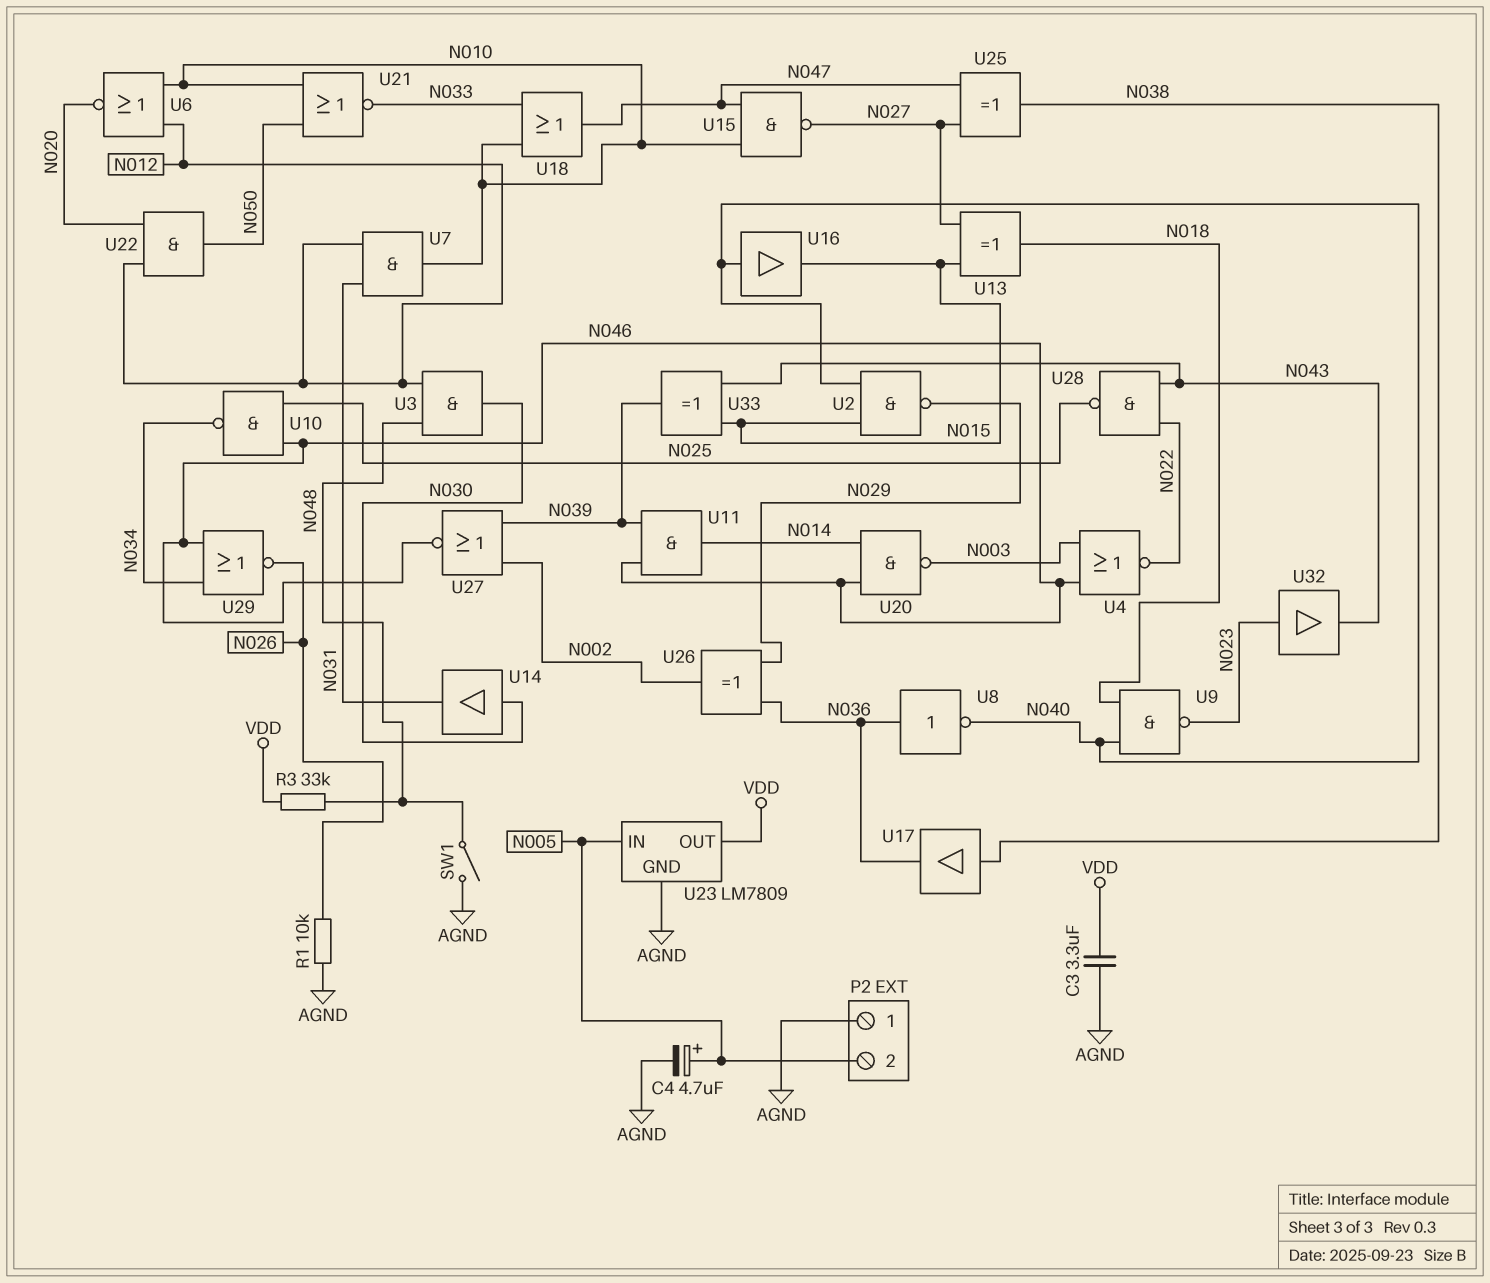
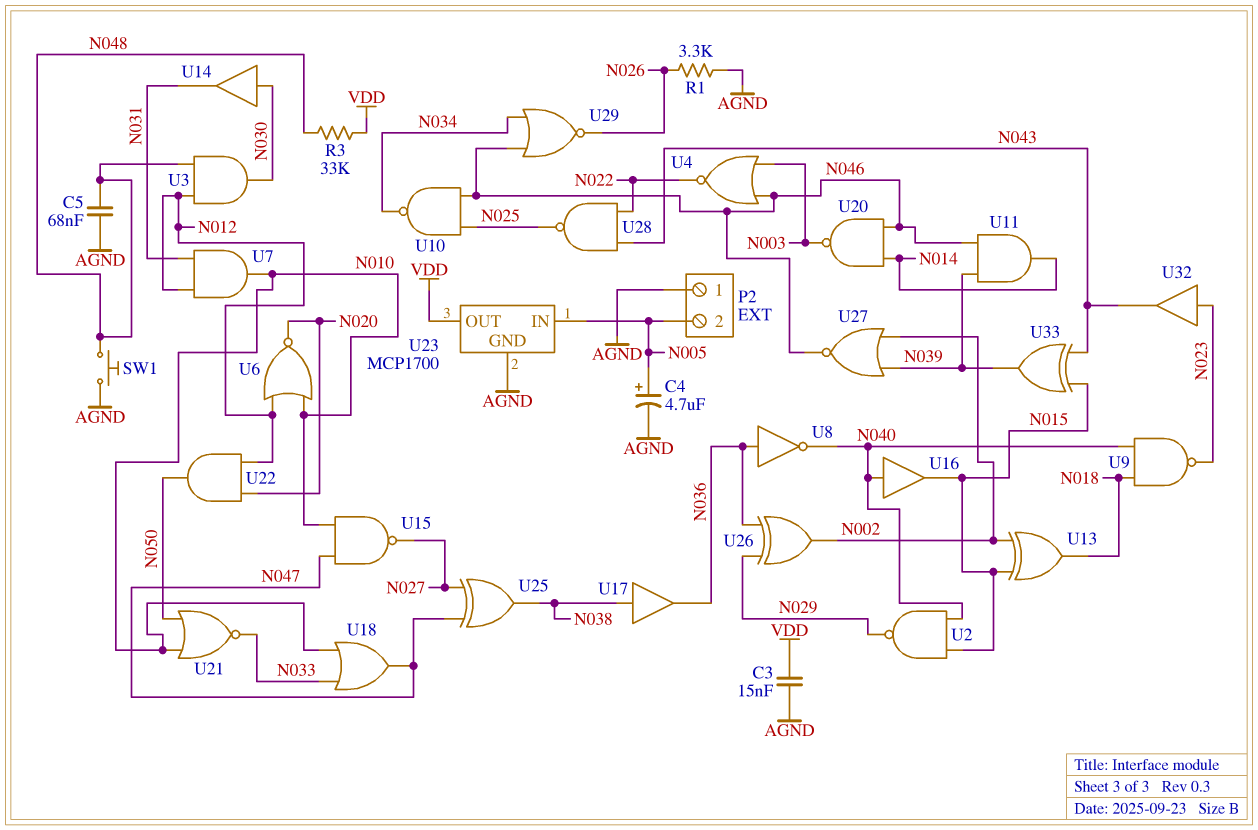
C3: 3.3uF (AGND, VDD) -> 15nF (AGND, VDD)
C5: none -> 68nF (AGND, N048)
R1: 10k (AGND, N026) -> 3.3k (AGND, N026)
SW1: switch (AGND, N048) -> button (AGND, N048)
U13: XOR (in N015, in N027, out N018) -> XOR (in N002, in N015, out N018)
U23: LM7809 -> MCP1700

